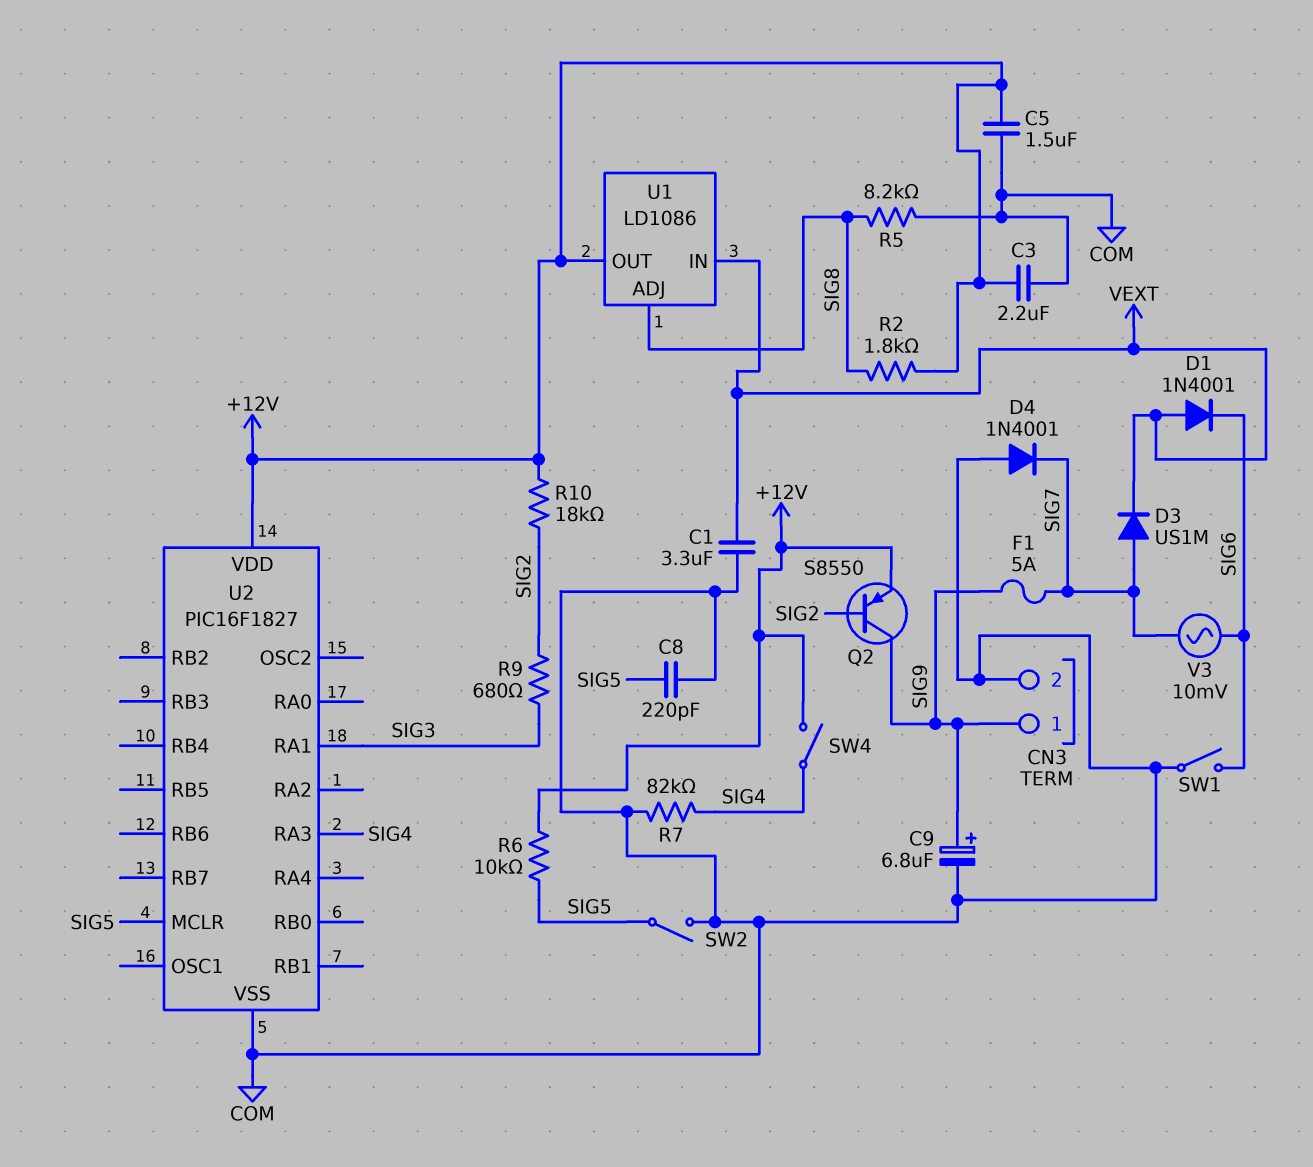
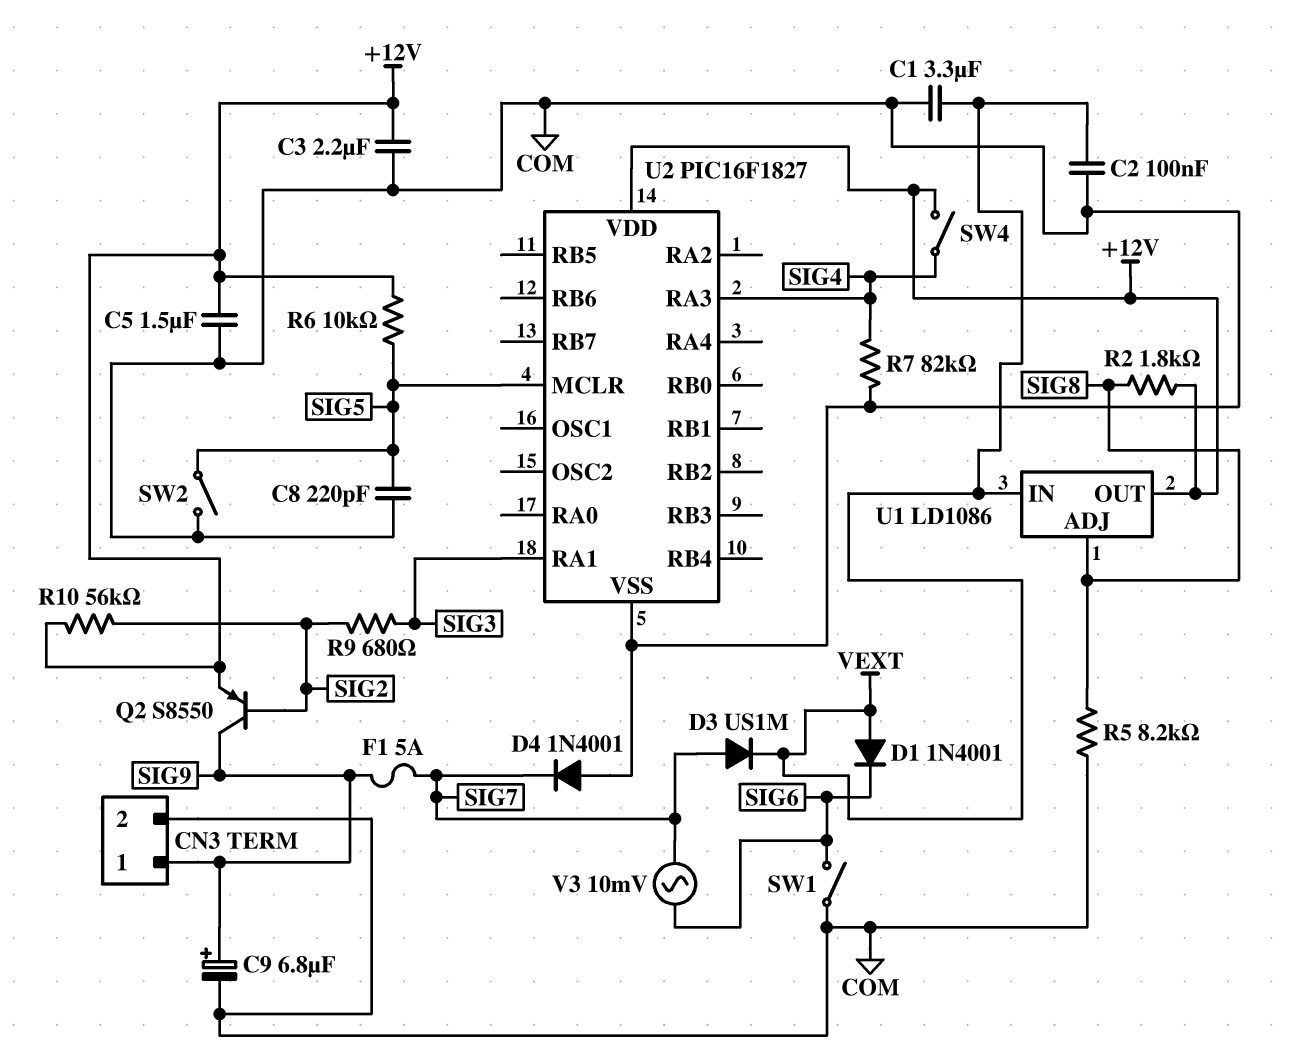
C2: none -> 100nF (COM, VEXT)
R10: 18k (+12V, SIG2) -> 56k (+12V, SIG2)

